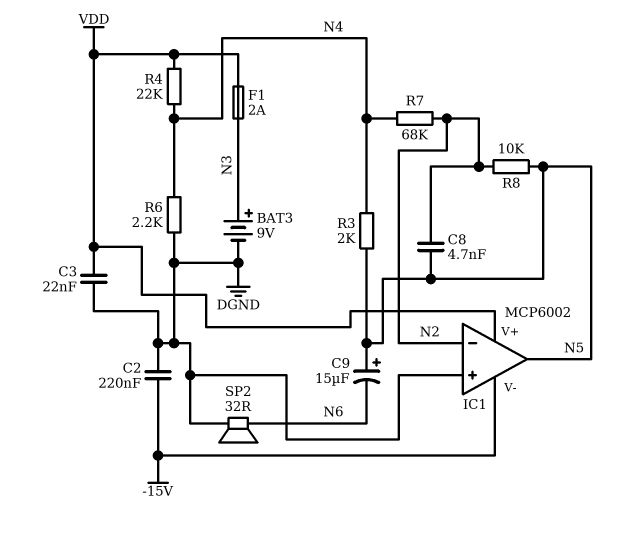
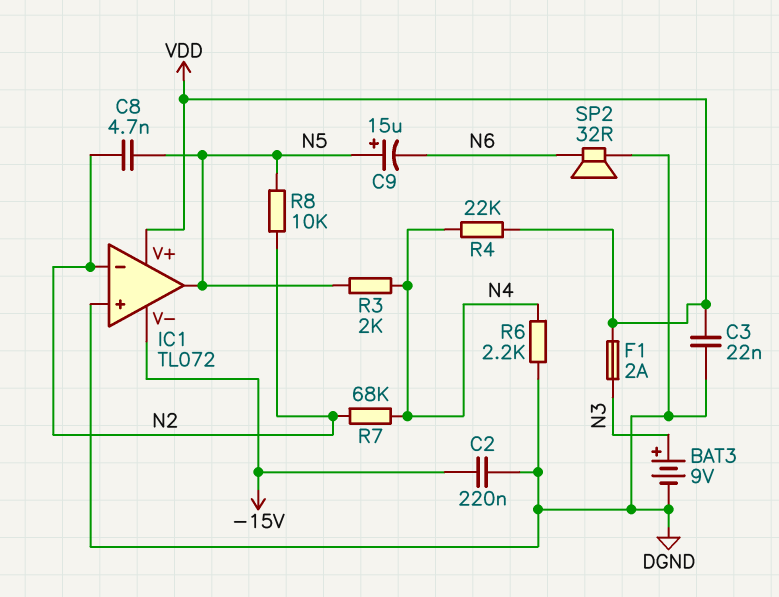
IC1: MCP6002 -> TL072

